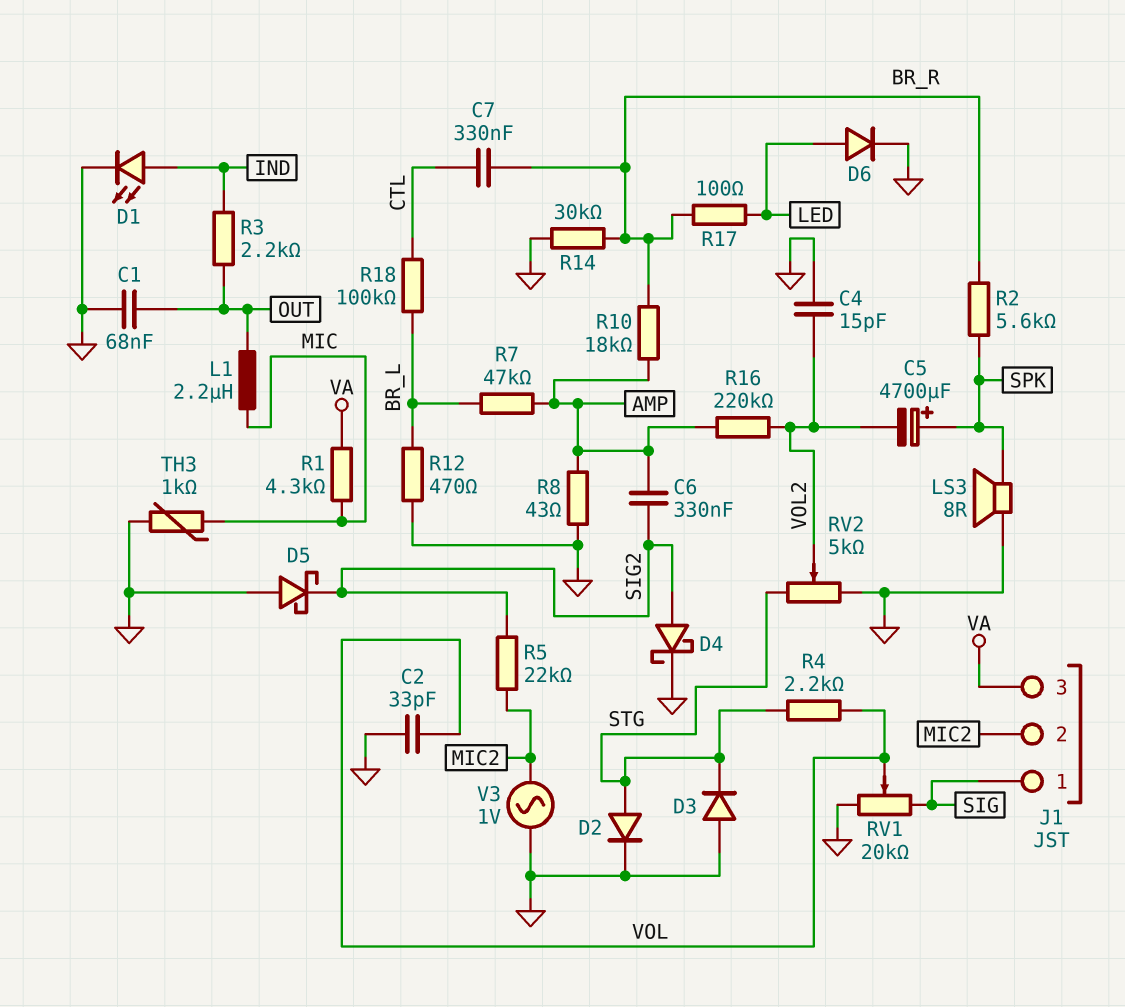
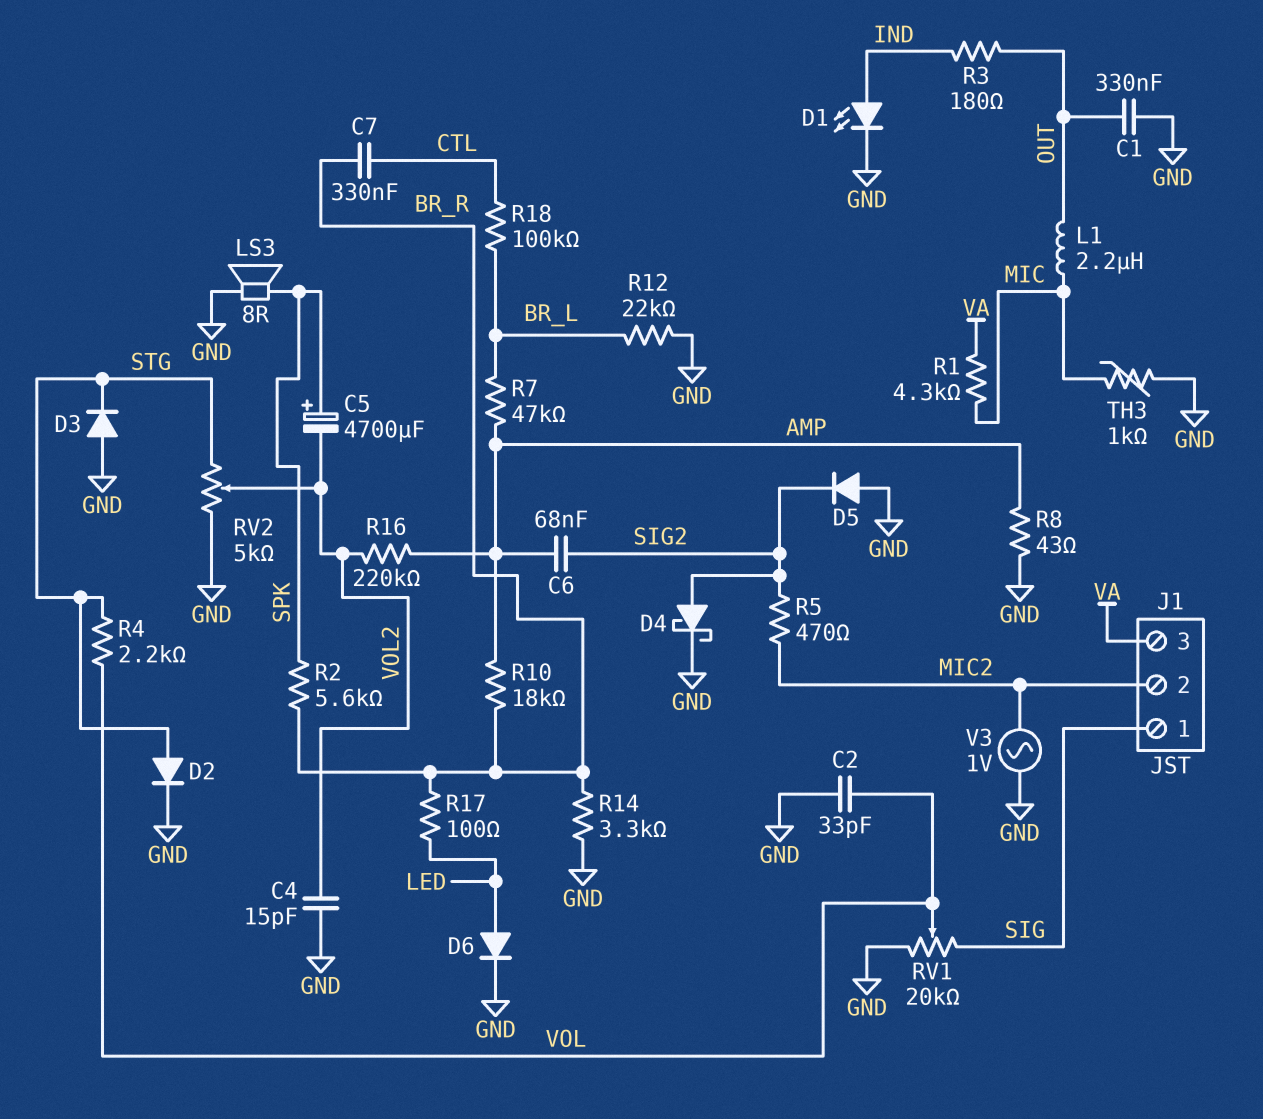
C1: 68nF (GND, OUT) -> 330nF (GND, OUT)
C6: 330nF (AMP, SIG2) -> 68nF (AMP, SIG2)
D5: schottky (A GND, K SIG2) -> diode (A GND, K SIG2)
R3: 2.2k (IND, OUT) -> 180 (IND, OUT)
R5: 22k (MIC2, SIG2) -> 470 (MIC2, SIG2)
R12: 470 (BR_L, GND) -> 22k (BR_L, GND)
R14: 30k (BR_R, GND) -> 3.3k (BR_R, GND)

